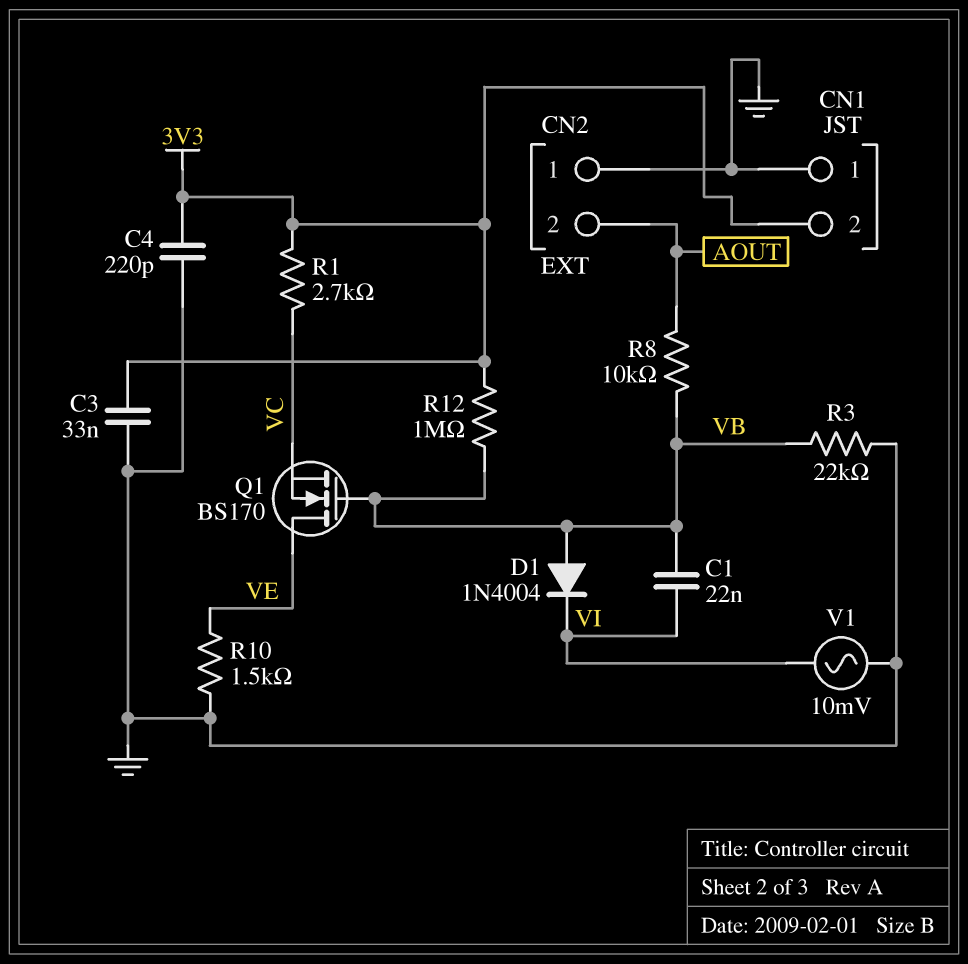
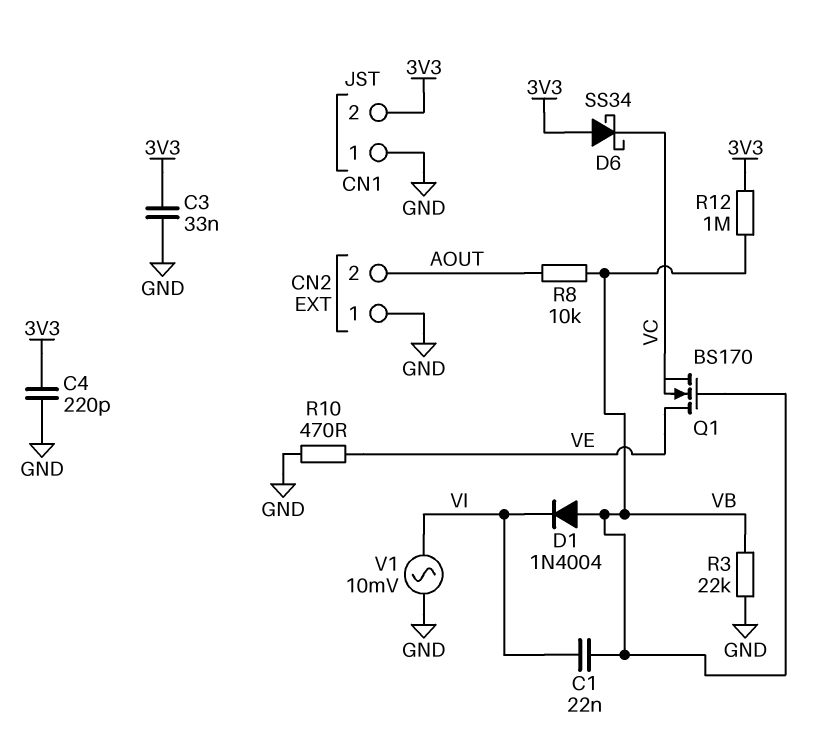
D6: none -> schottky SS34 (A 3V3, K VC)
R1: 2.7k (3V3, VC) -> none
R10: 1.5k (GND, VE) -> 470 (GND, VE)

